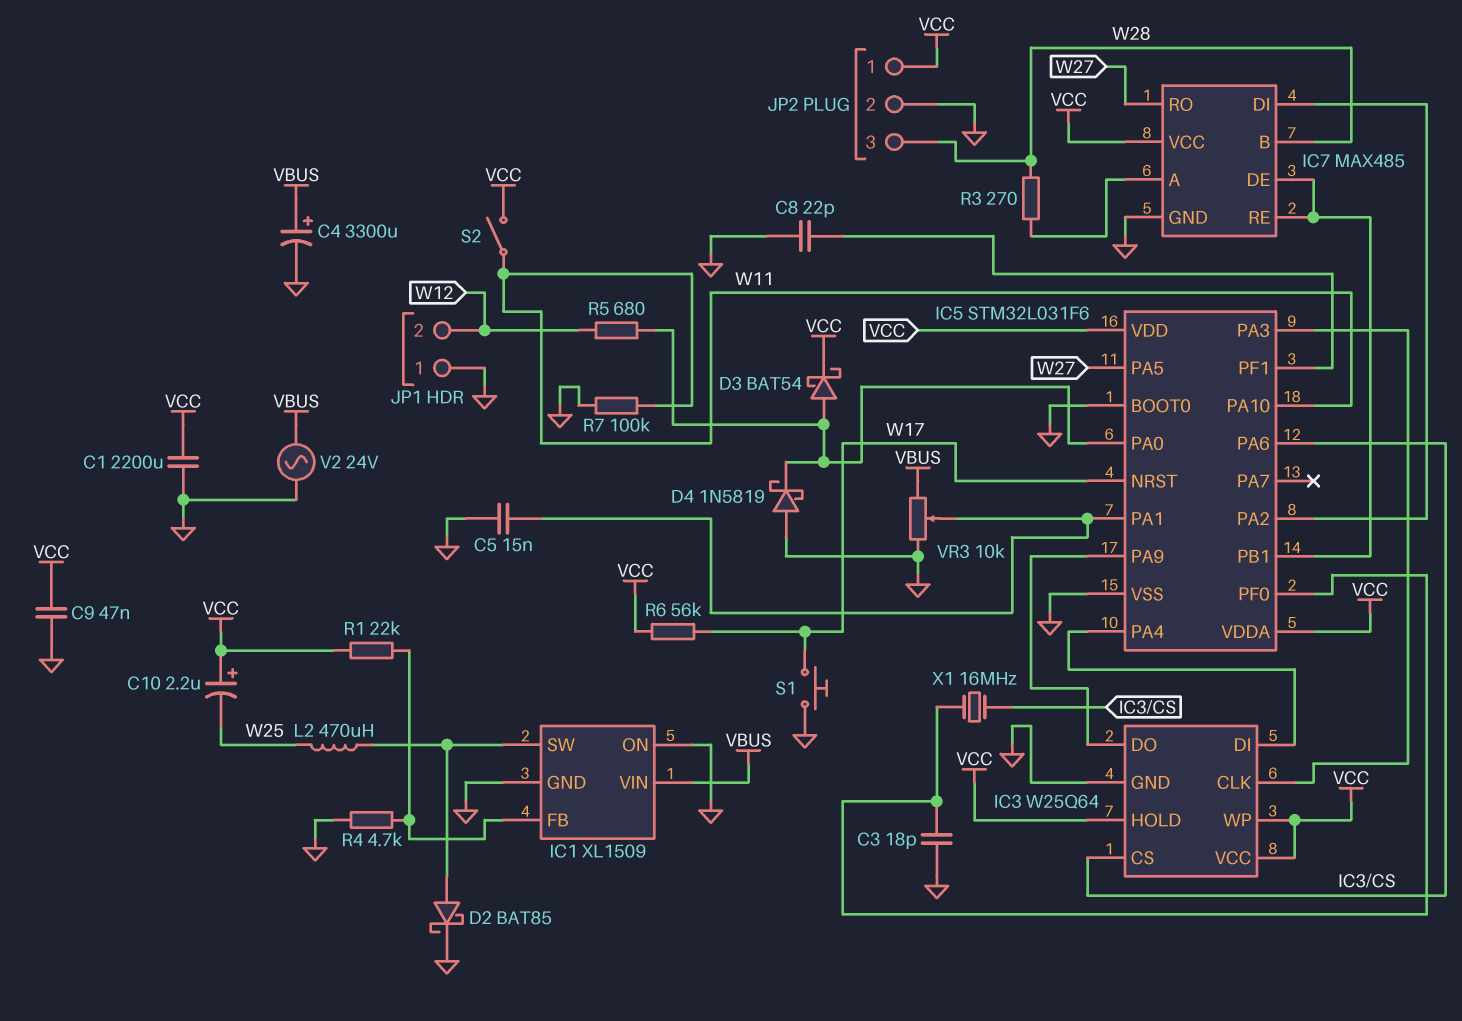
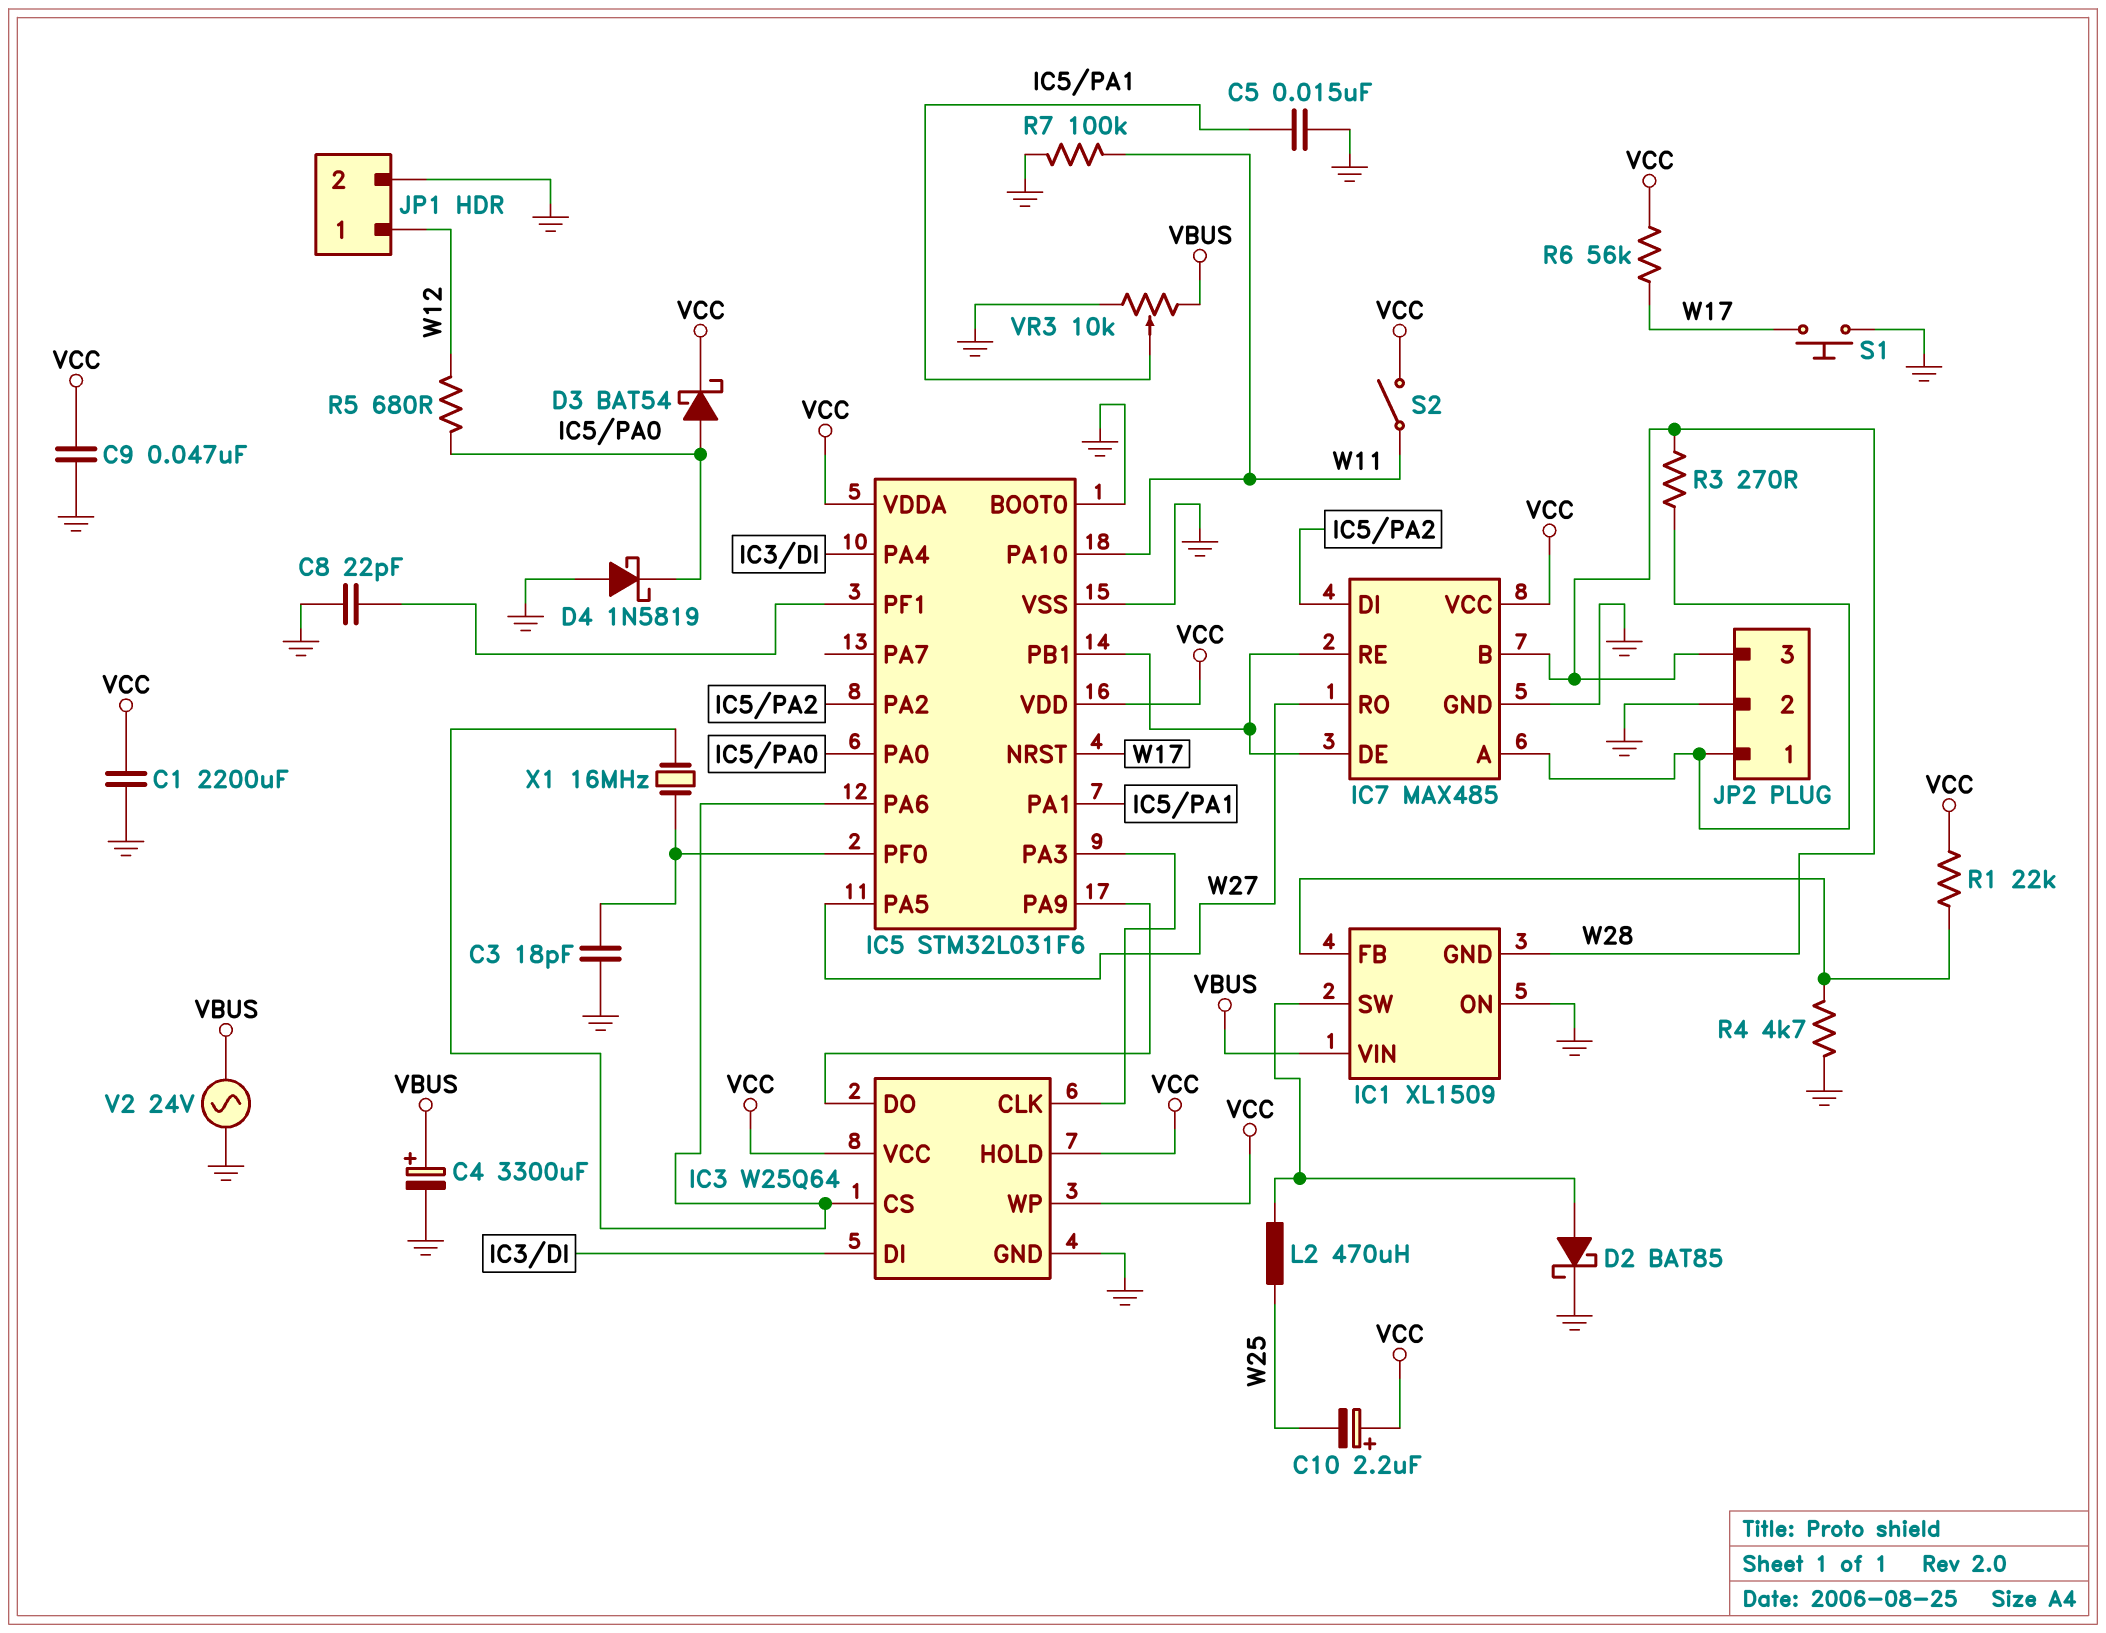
IC1 pin GND: GND -> W28
JP1 pin 1: GND -> W12
JP1 pin 2: W12 -> GND
JP2 pin 1: VCC -> IC7/A

